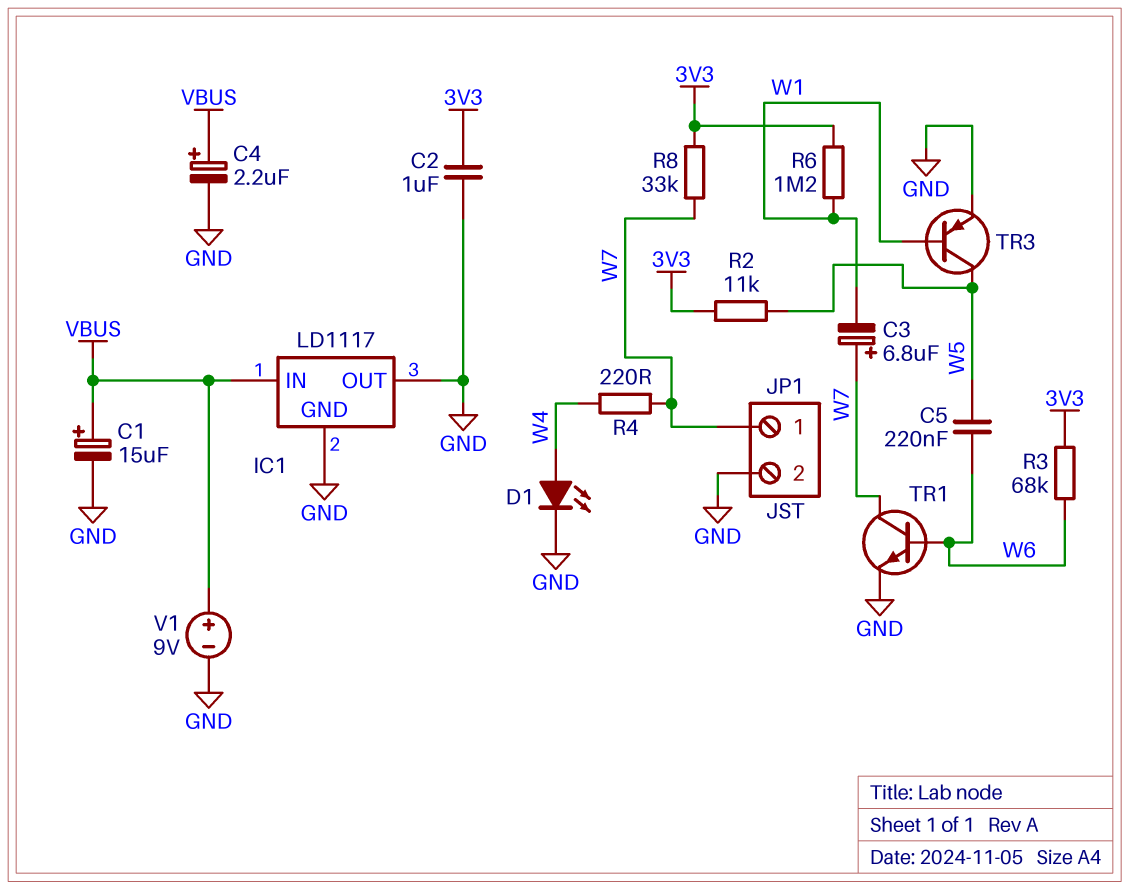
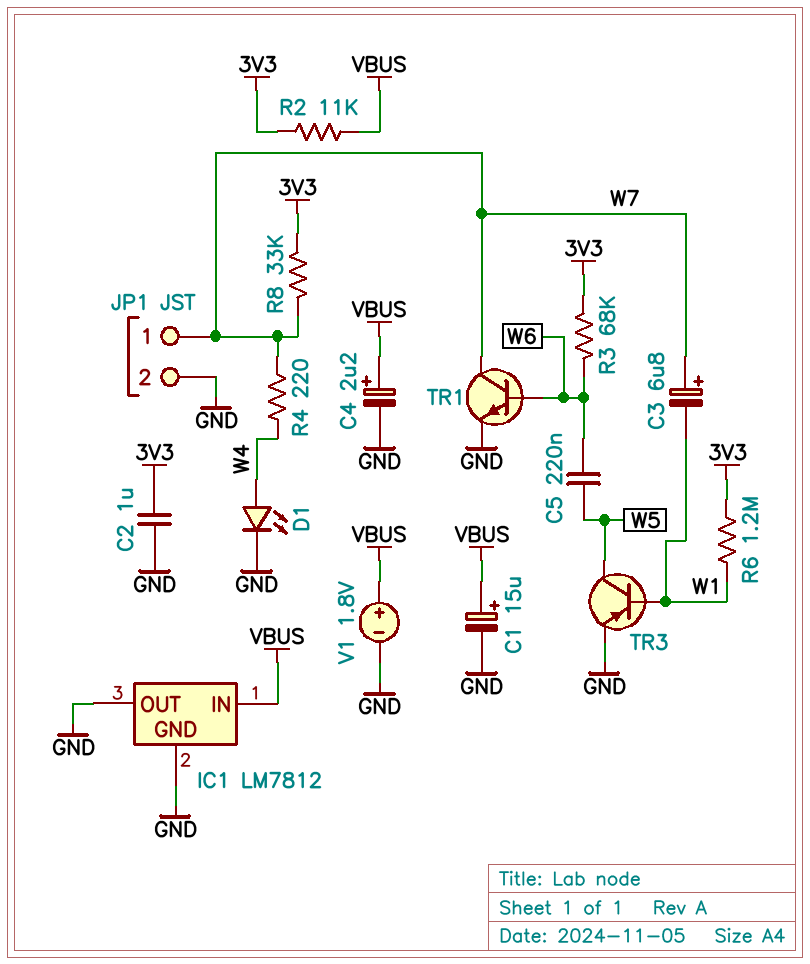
IC1: LD1117 -> LM7812
R2: 11k (3V3, W5) -> 11k (3V3, VBUS)
V1: 9V (plus VBUS, minus GND) -> 1.8V (plus VBUS, minus GND)

